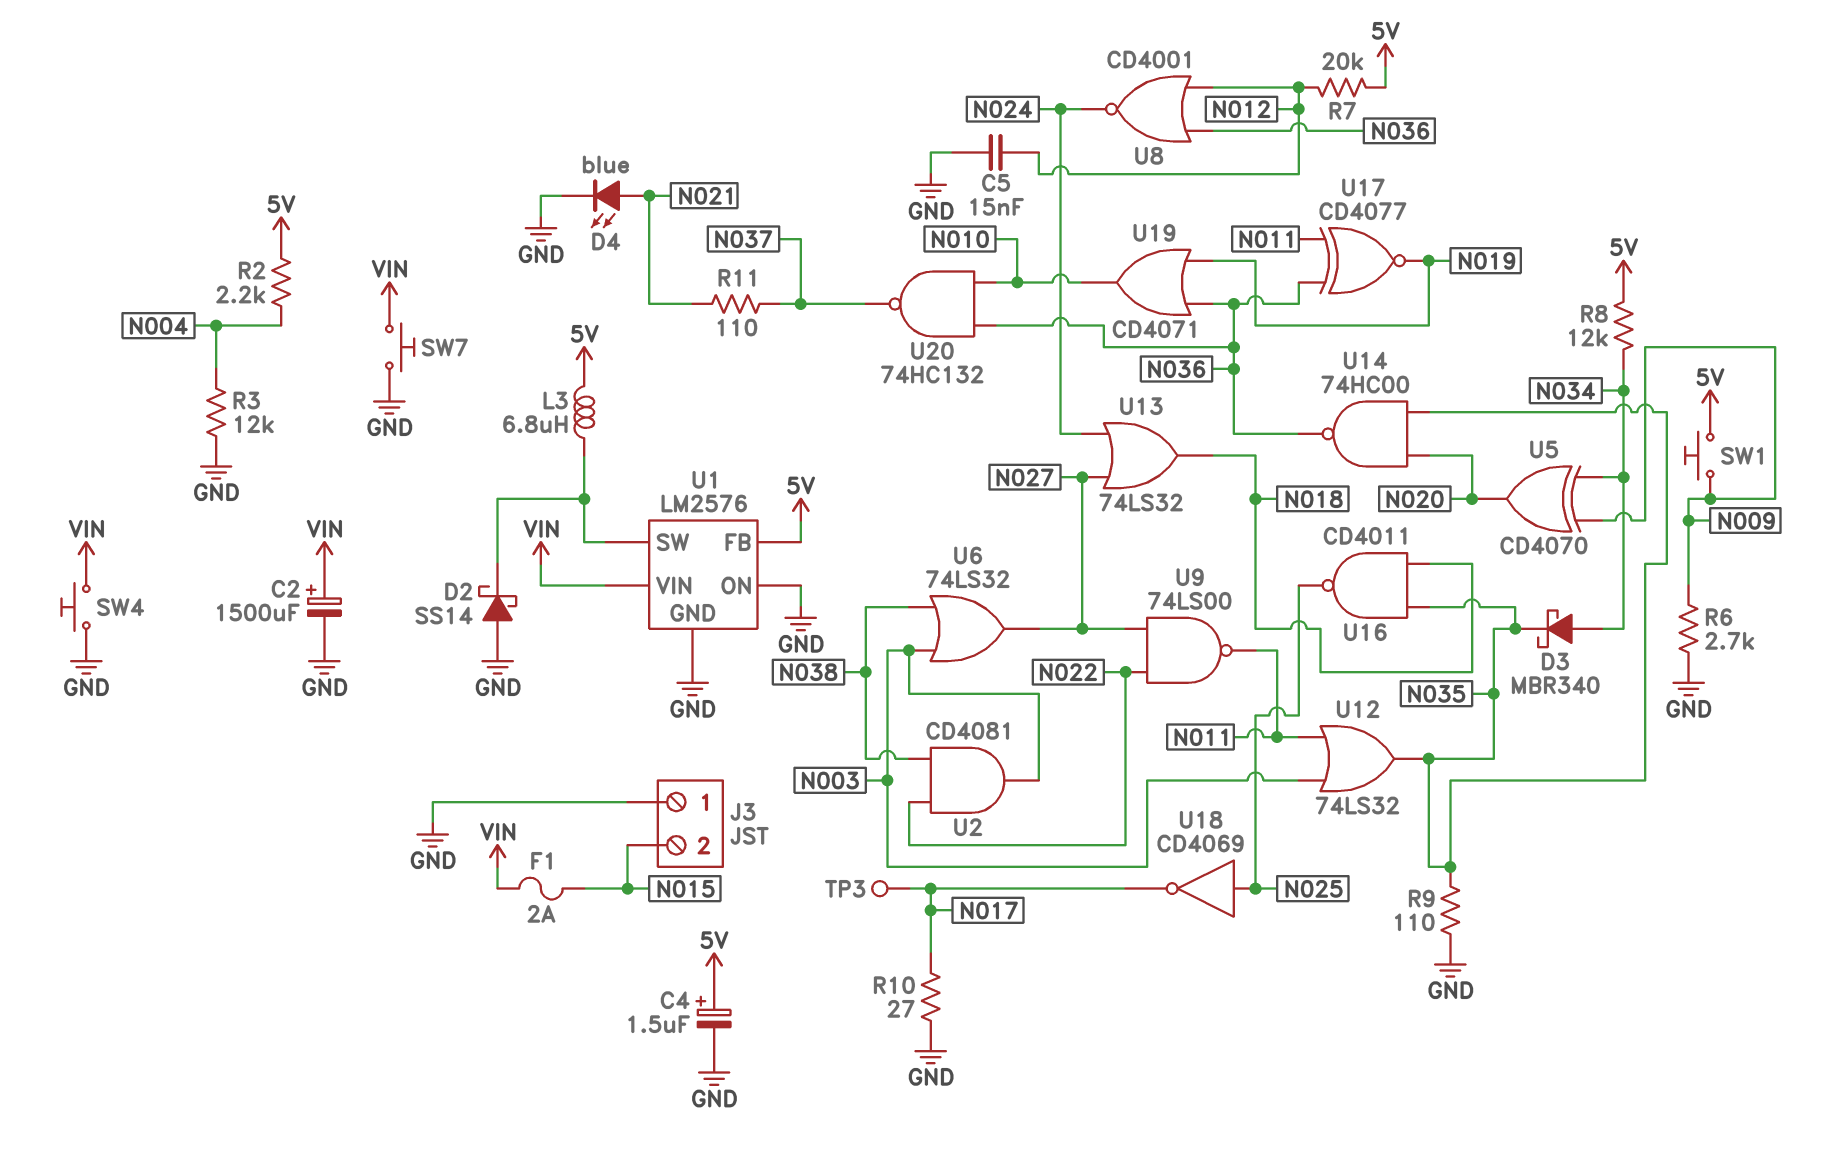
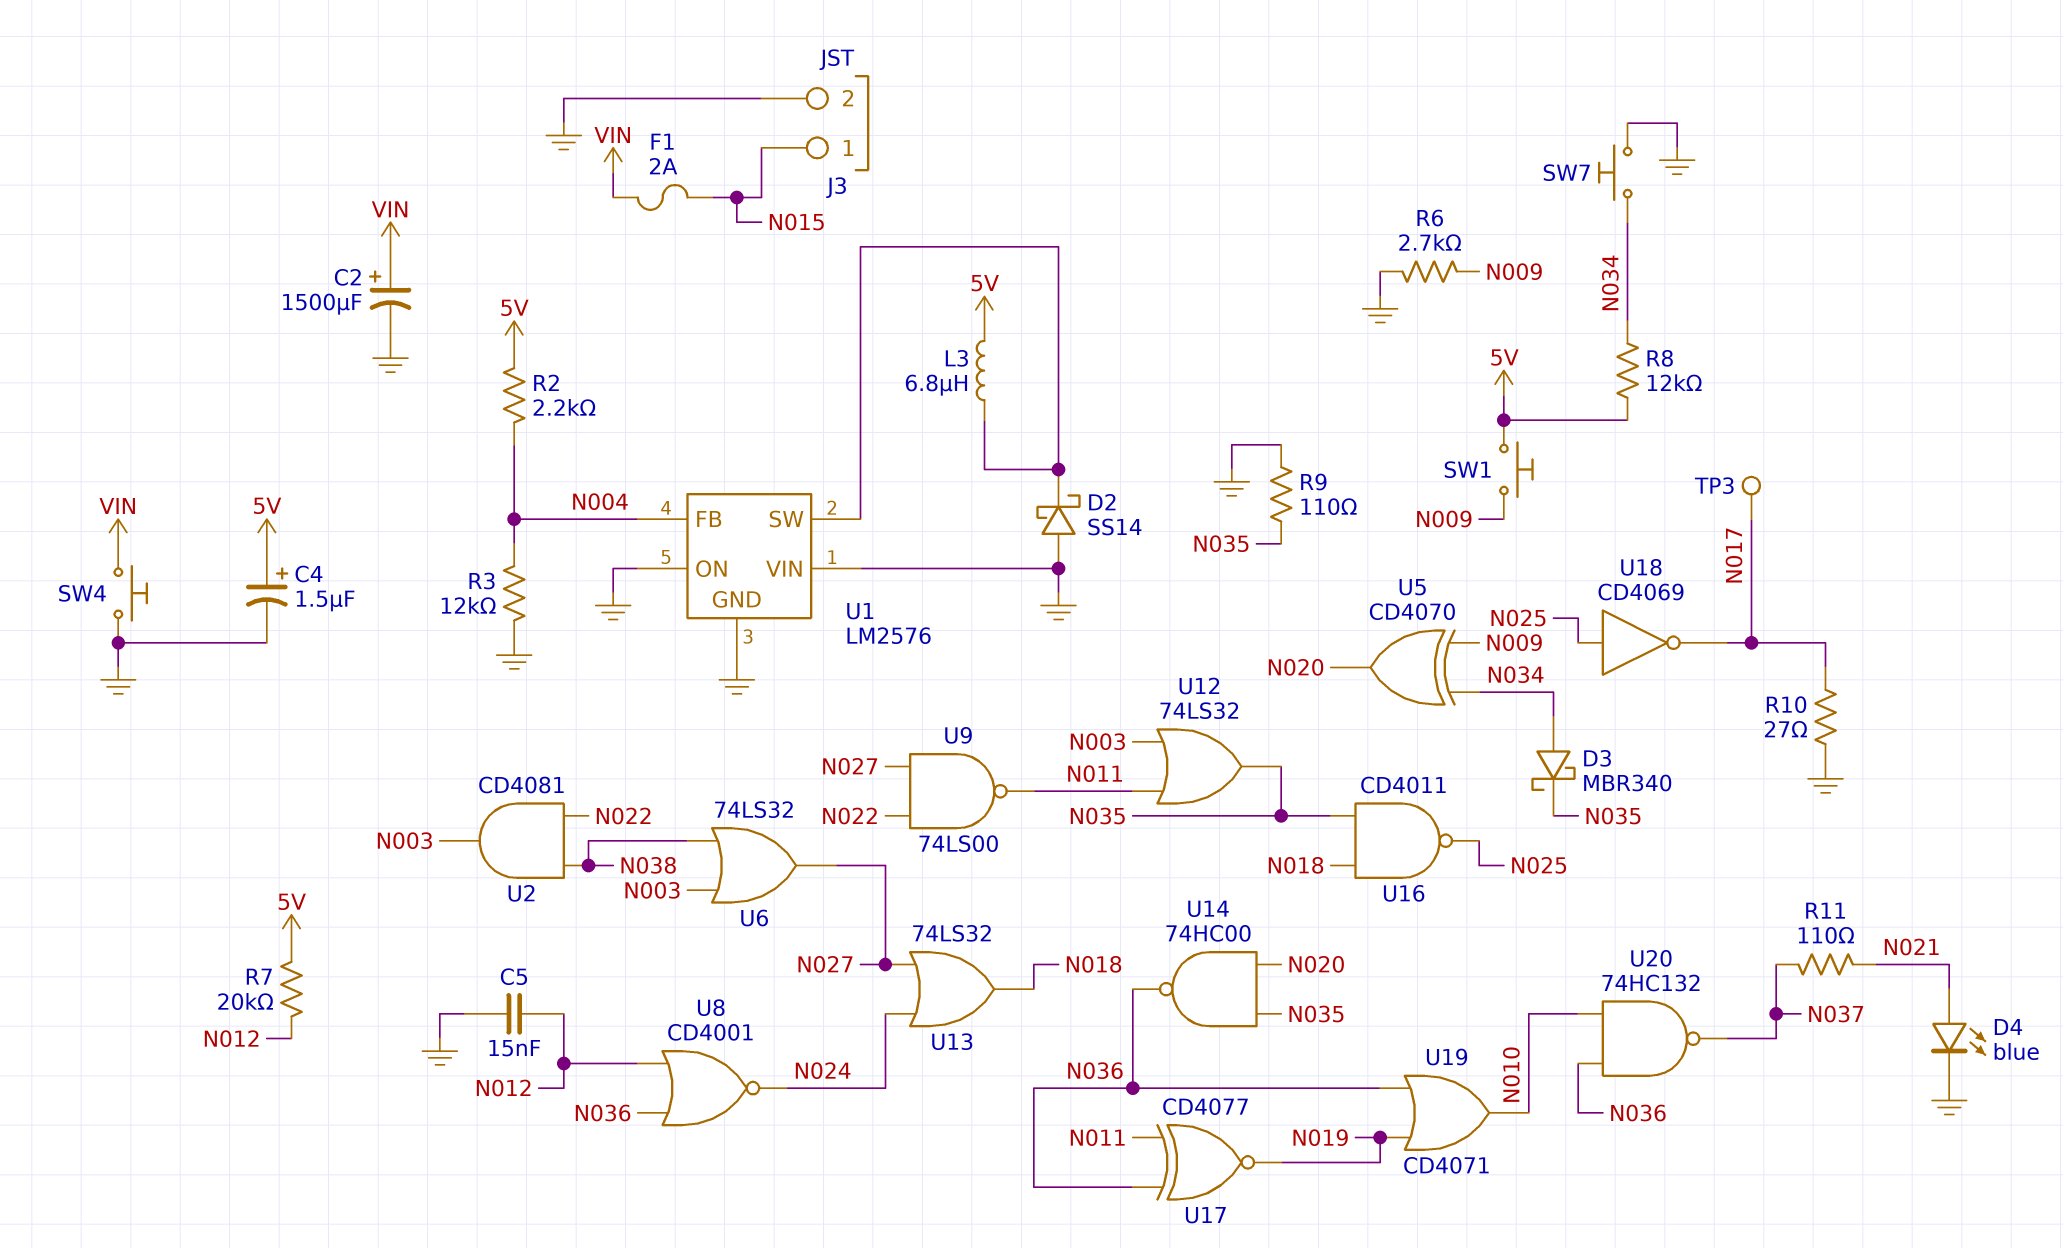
J3 pin 1: GND -> N015
J3 pin 2: N015 -> GND
SW7: button (GND, VIN) -> button (GND, N034)
U1 pin FB: 5V -> N004
U1 pin VIN: VIN -> GND

